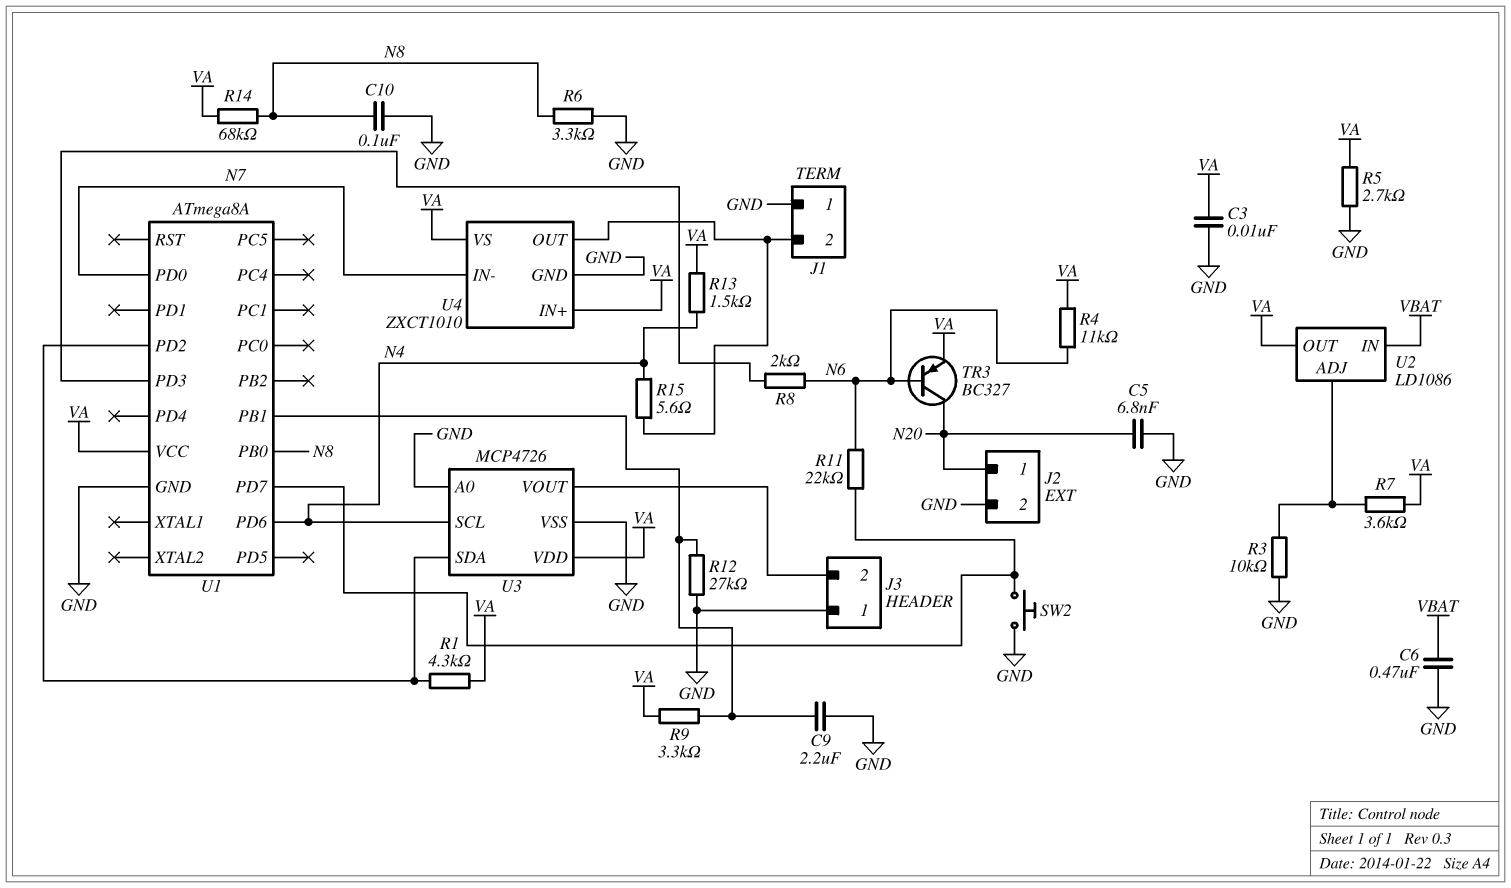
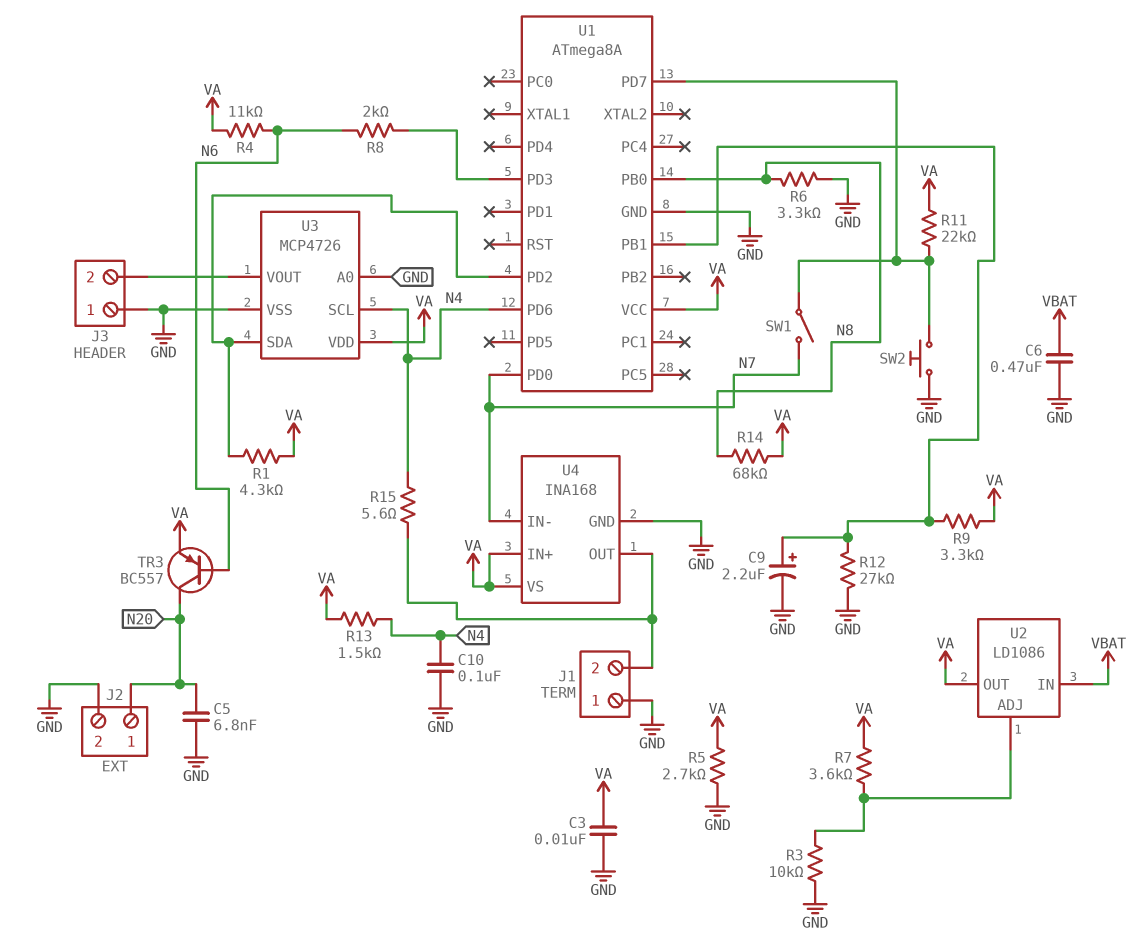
C9: 2.2uF (GND, U1/PB1) -> 2.2uF (plus U1/PB1, minus GND)
C10: 100nF (GND, N8) -> 100nF (GND, N4)
R11: 22k (N6, U1/PD7) -> 22k (U1/PD7, VA)
SW1: none -> switch (N7, U1/PD7)
TR3: PNP BC327 (B N6, C N20, E VA) -> PNP BC557 (B N6, C N20, E VA)
U4: ZXCT1010 -> INA168

